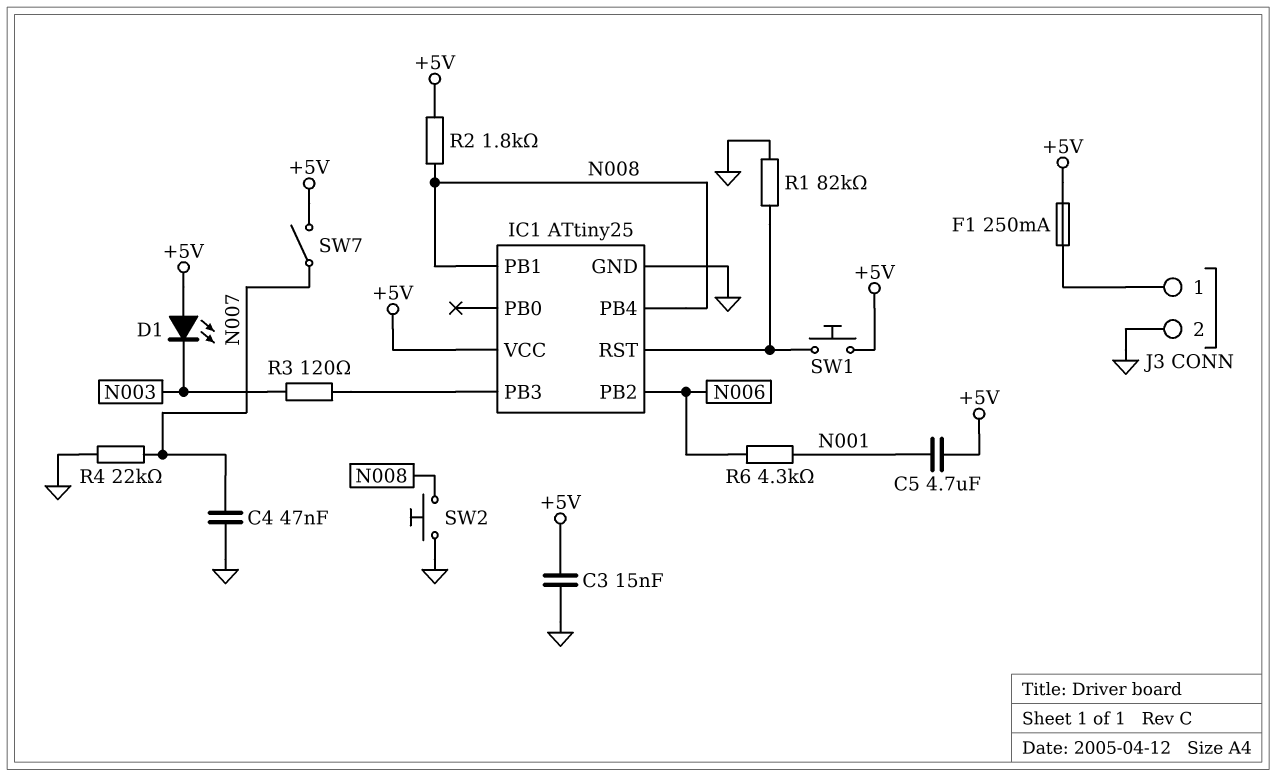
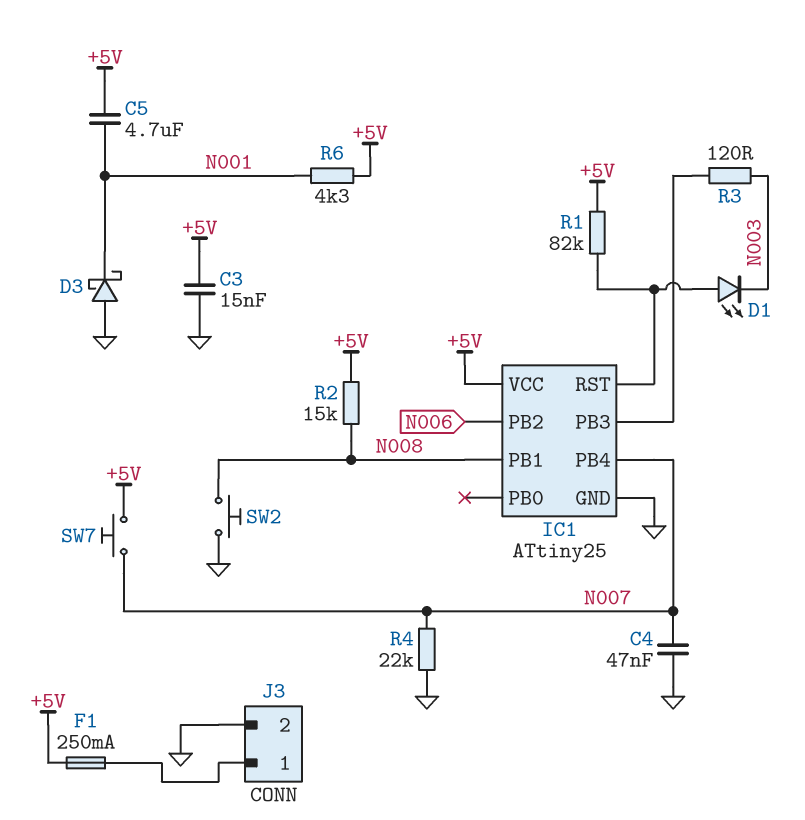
D1: LED (A +5V, K N003) -> LED (A IC1/RST, K N003)
D3: none -> schottky (A GND, K N001)
IC1 pin PB4: N008 -> N007
R1: 82k (GND, IC1/RST) -> 82k (+5V, IC1/RST)
R2: 1.8k (+5V, N008) -> 15k (+5V, N008)
R6: 4.3k (N001, N006) -> 4.3k (+5V, N001)
SW1: button (+5V, IC1/RST) -> none
SW7: switch (+5V, N007) -> button (+5V, N007)

